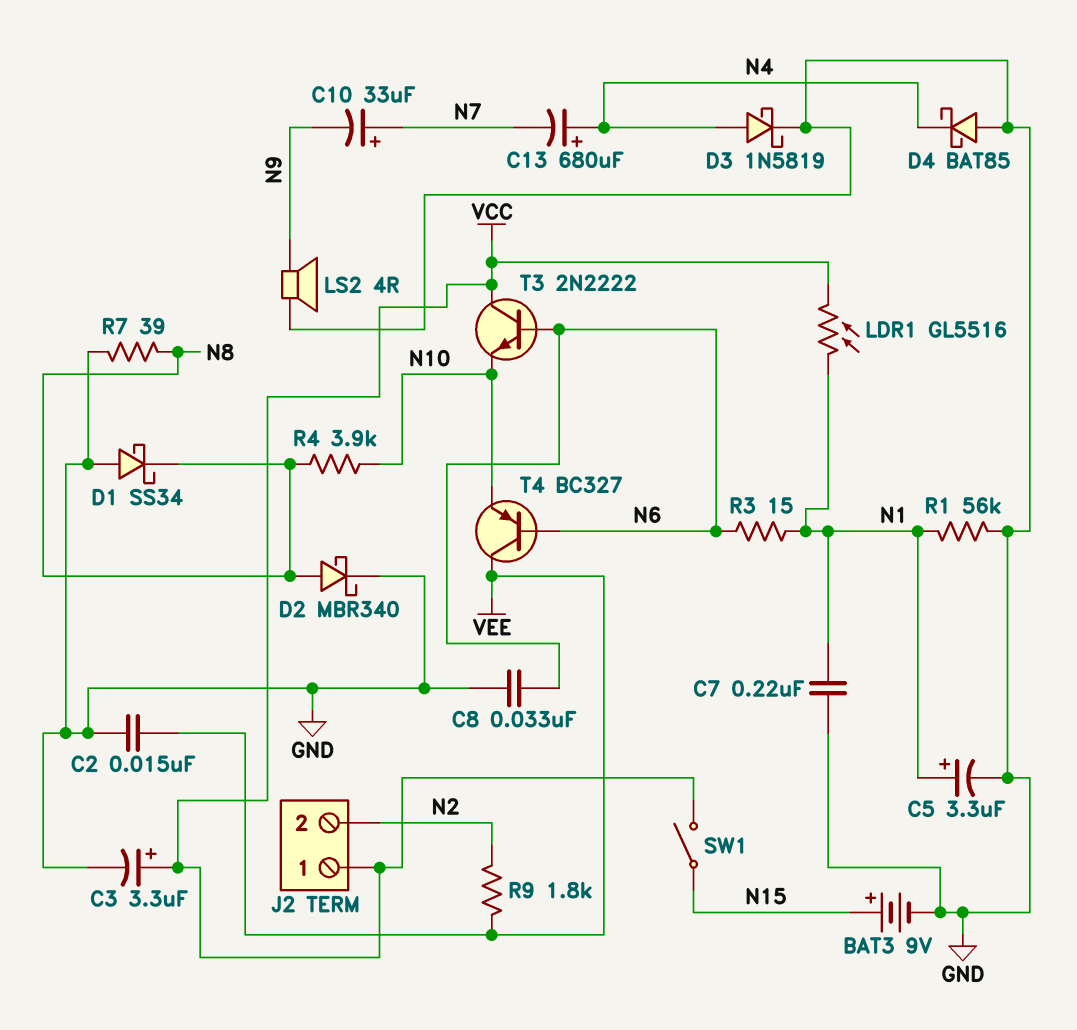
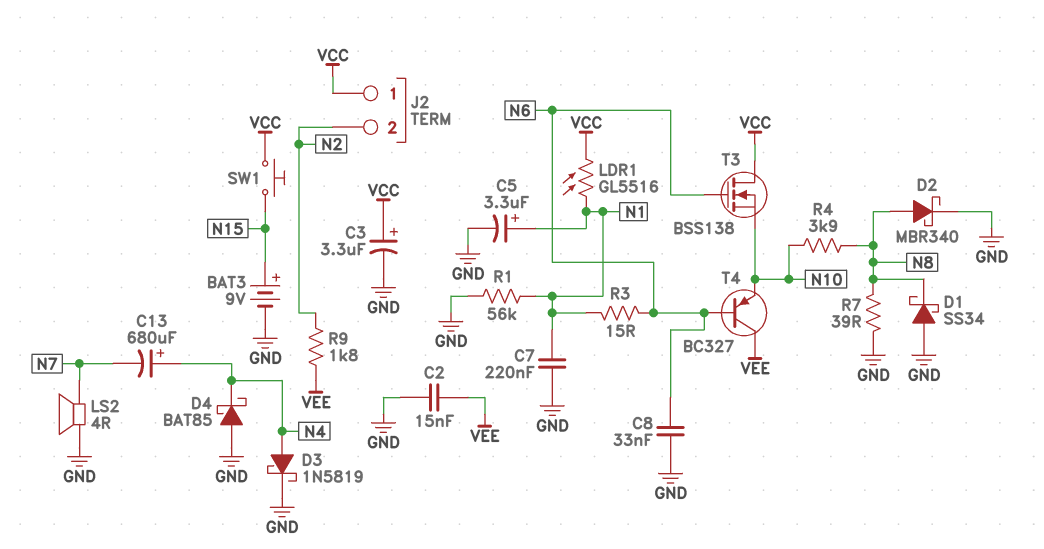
C10: 33uF (plus N7, minus N9) -> none
LS2: speaker 4R (GND, N9) -> speaker 4R (GND, N7)
SW1: switch (N15, VCC) -> button (N15, VCC)
T3: NPN 2N2222 (B N6, C VCC, E N10) -> NMOS BSS138 (G N6, D VCC, S N10)

